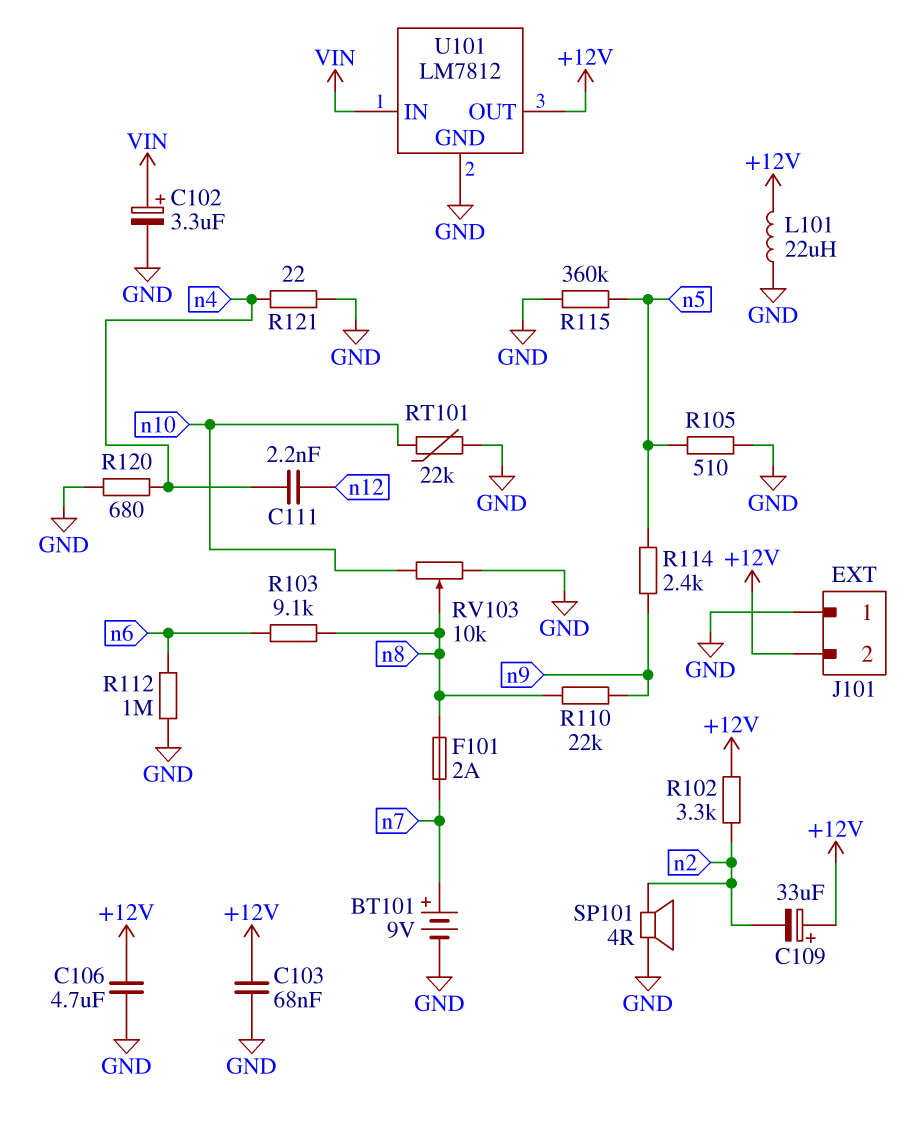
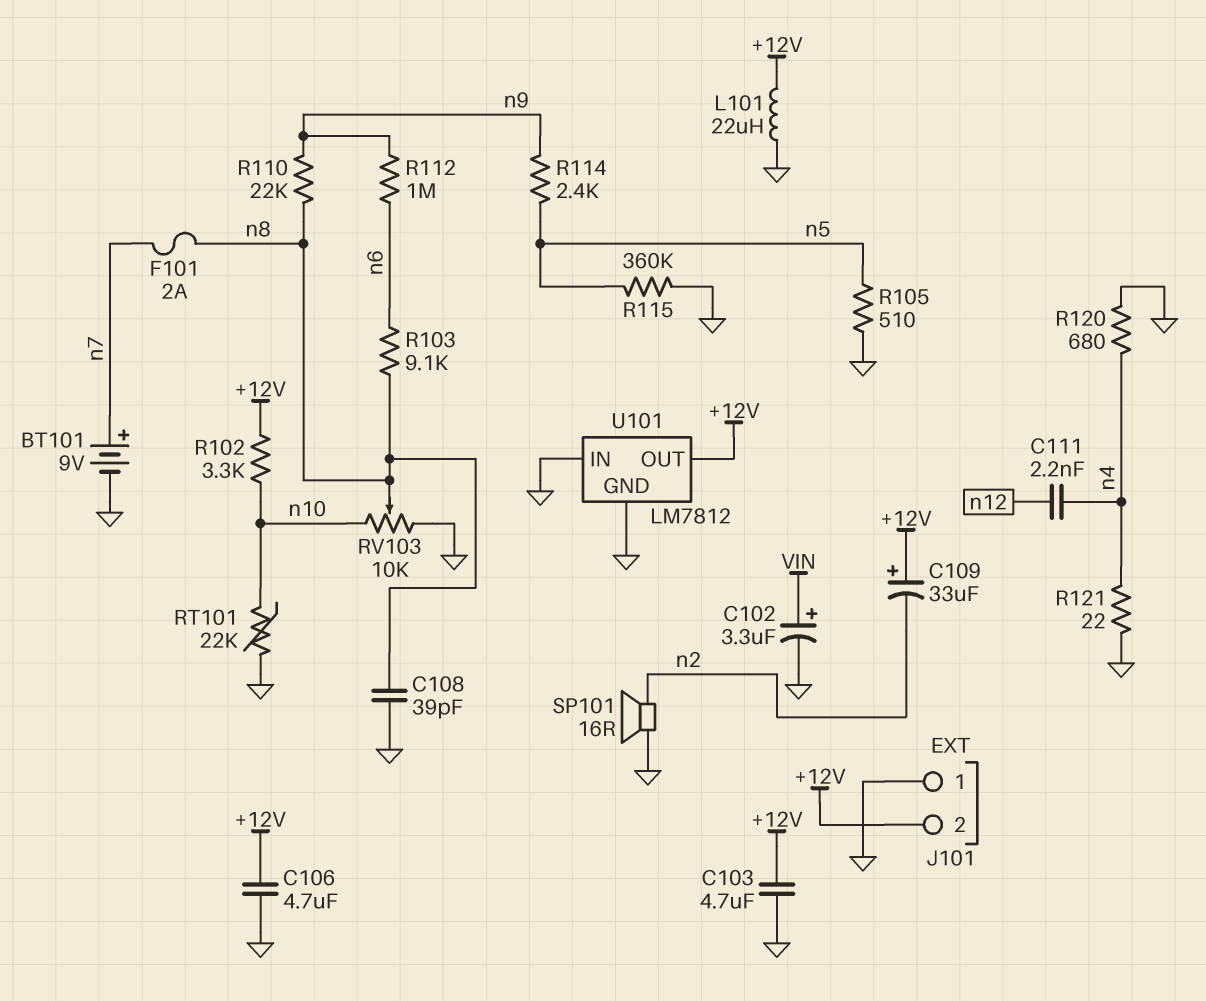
C103: 68nF (+12V, GND) -> 4.7uF (+12V, GND)
C108: none -> 39pF (GND, n8)
R102: 3.3k (+12V, n2) -> 3.3k (+12V, n10)
R112: 1M (GND, n6) -> 1M (n6, n9)
SP101: speaker 4R (GND, n2) -> speaker 16R (GND, n2)
U101 pin IN: VIN -> GND

